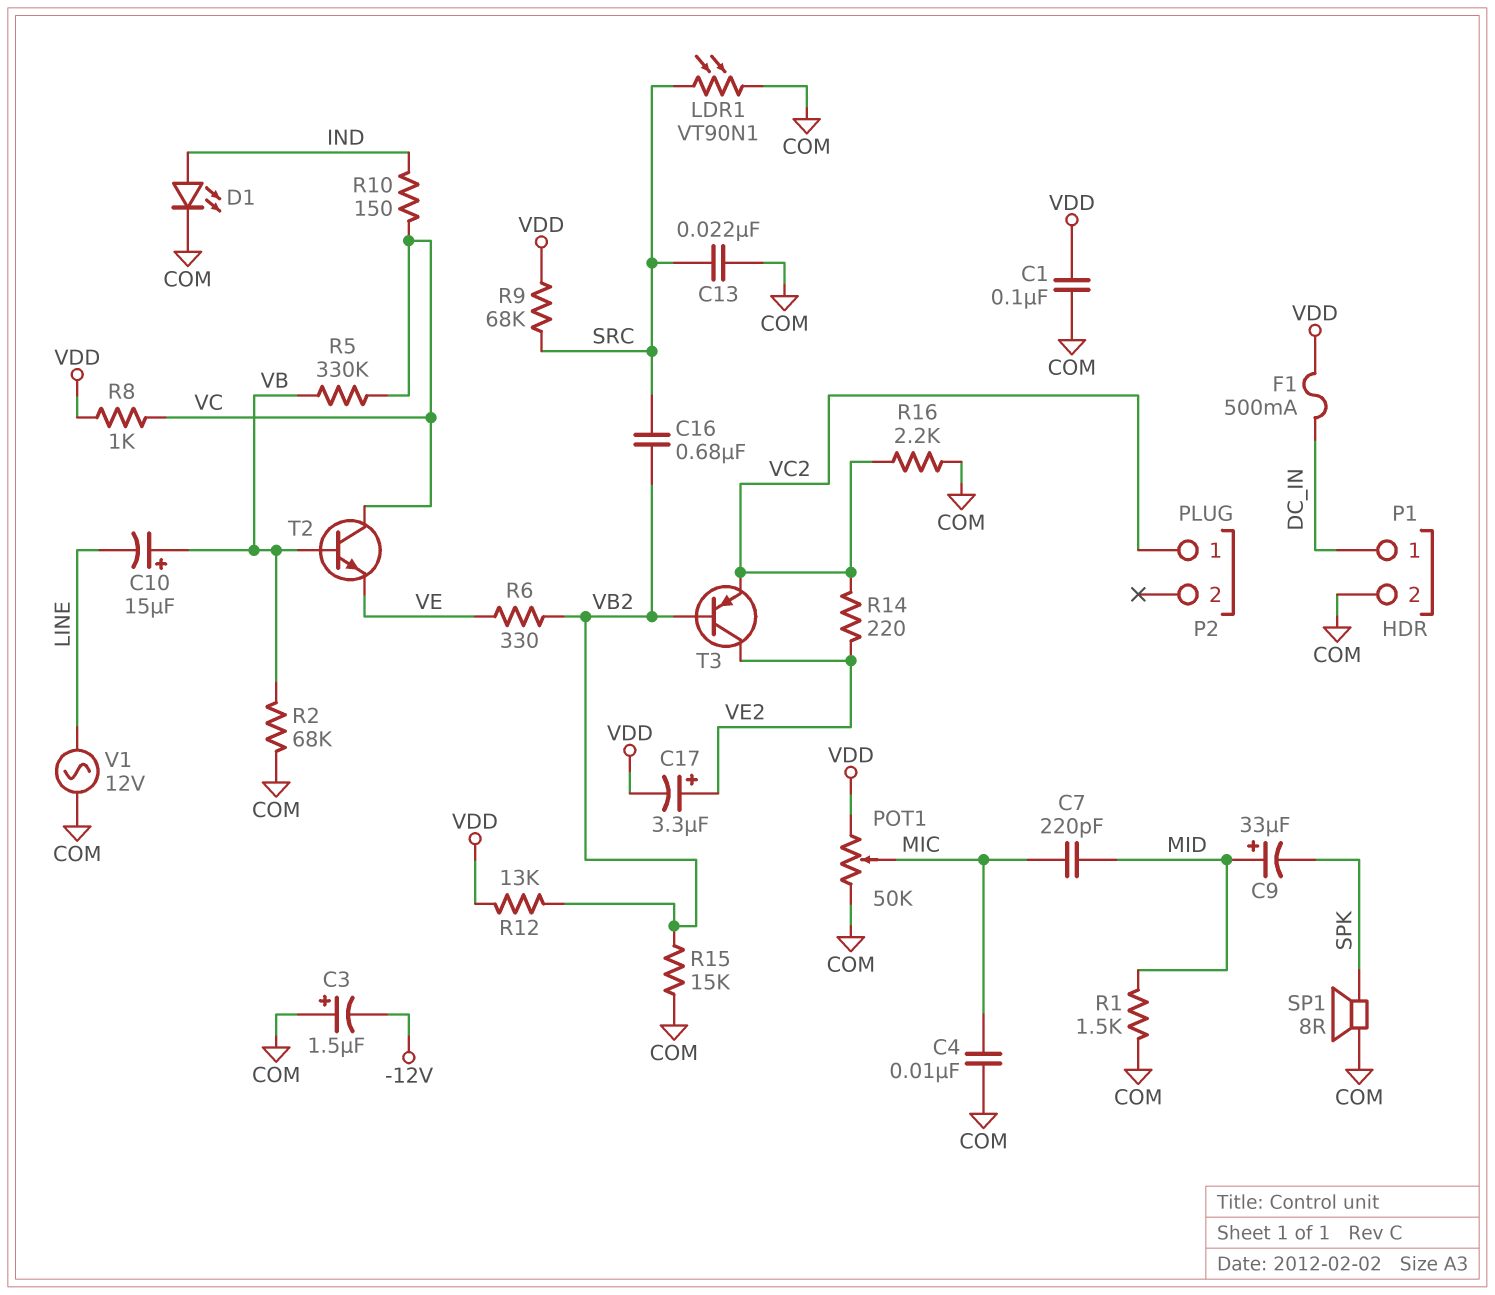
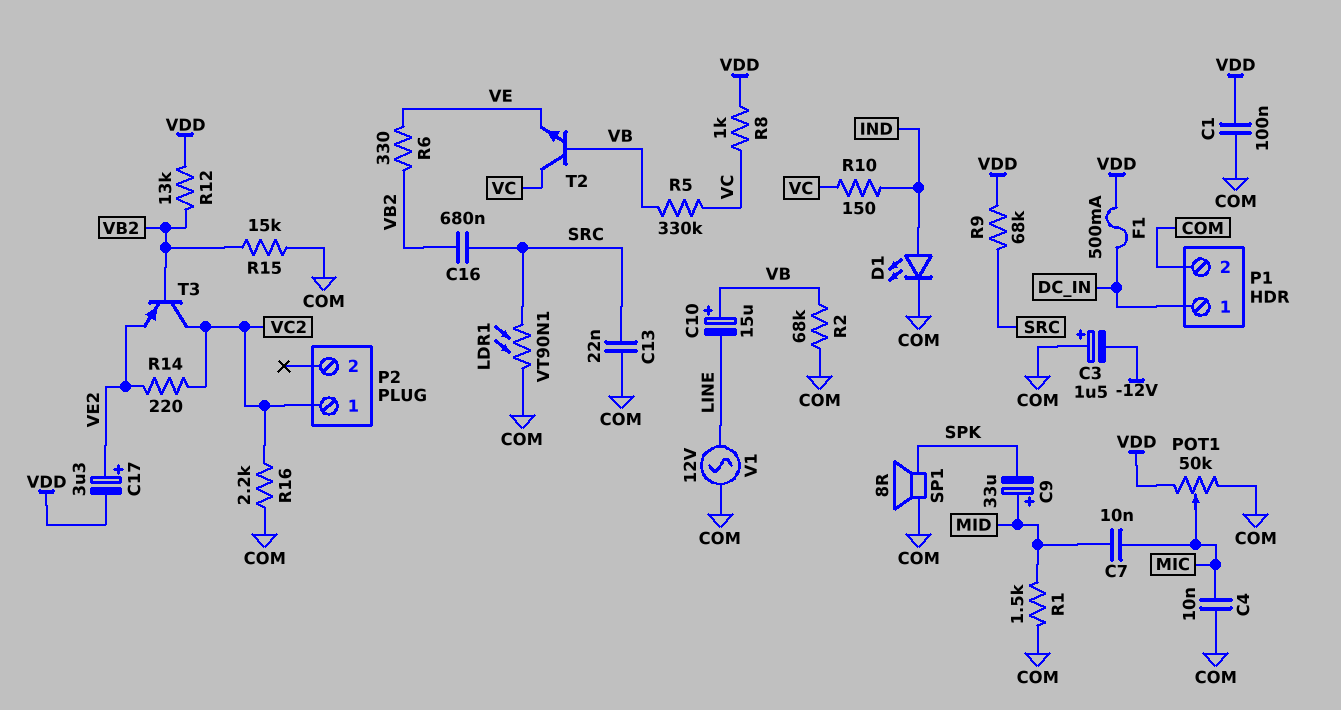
C7: 220pF (MIC, MID) -> 10nF (MIC, MID)
T3: PNP (B VB2, C VE2, E VC2) -> PNP (B VB2, C VC2, E VE2)

